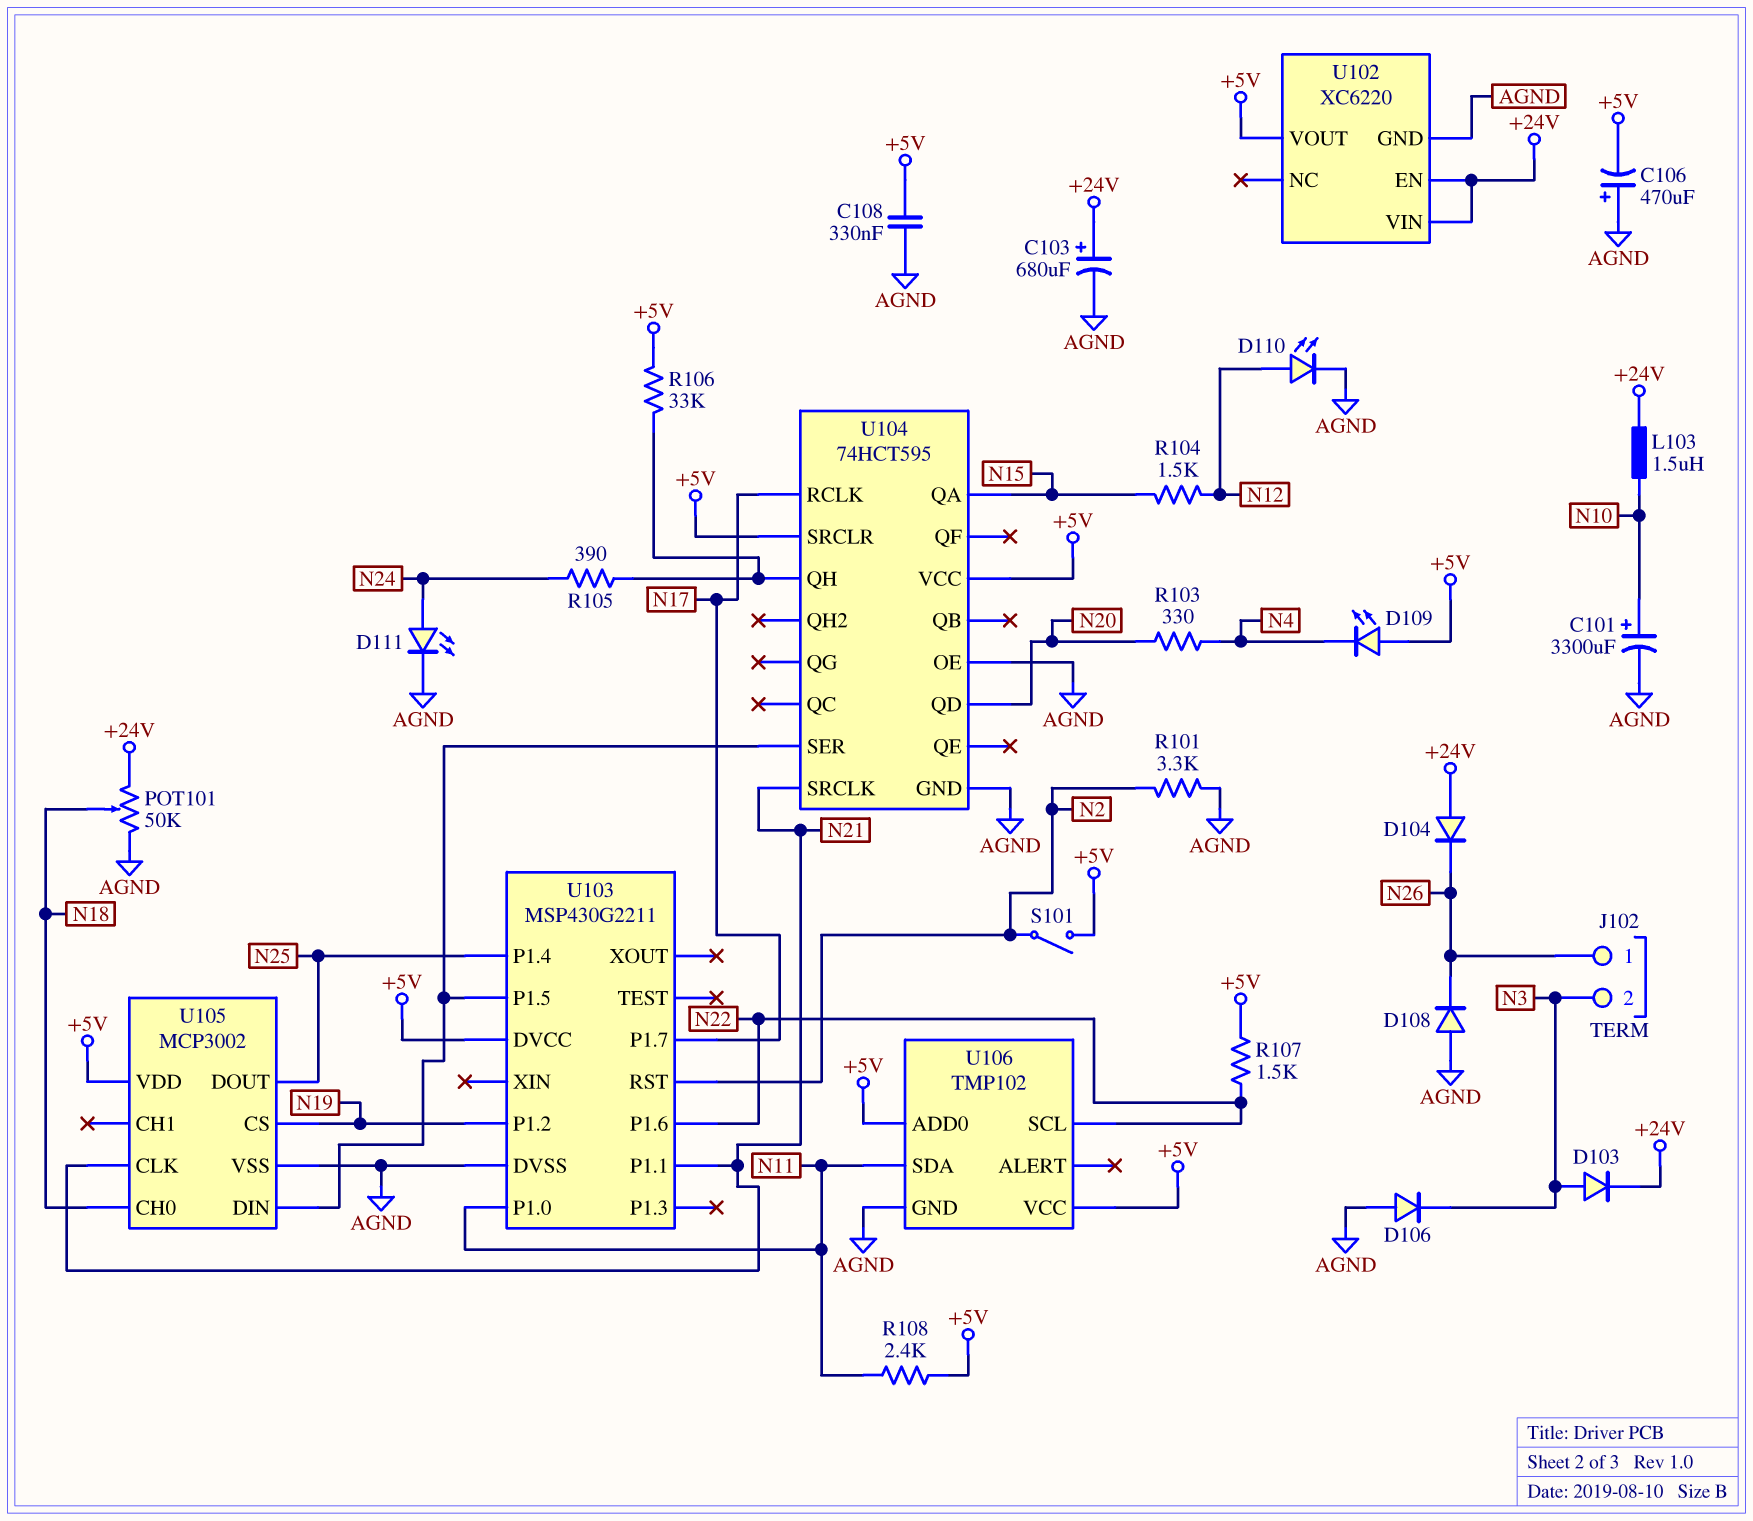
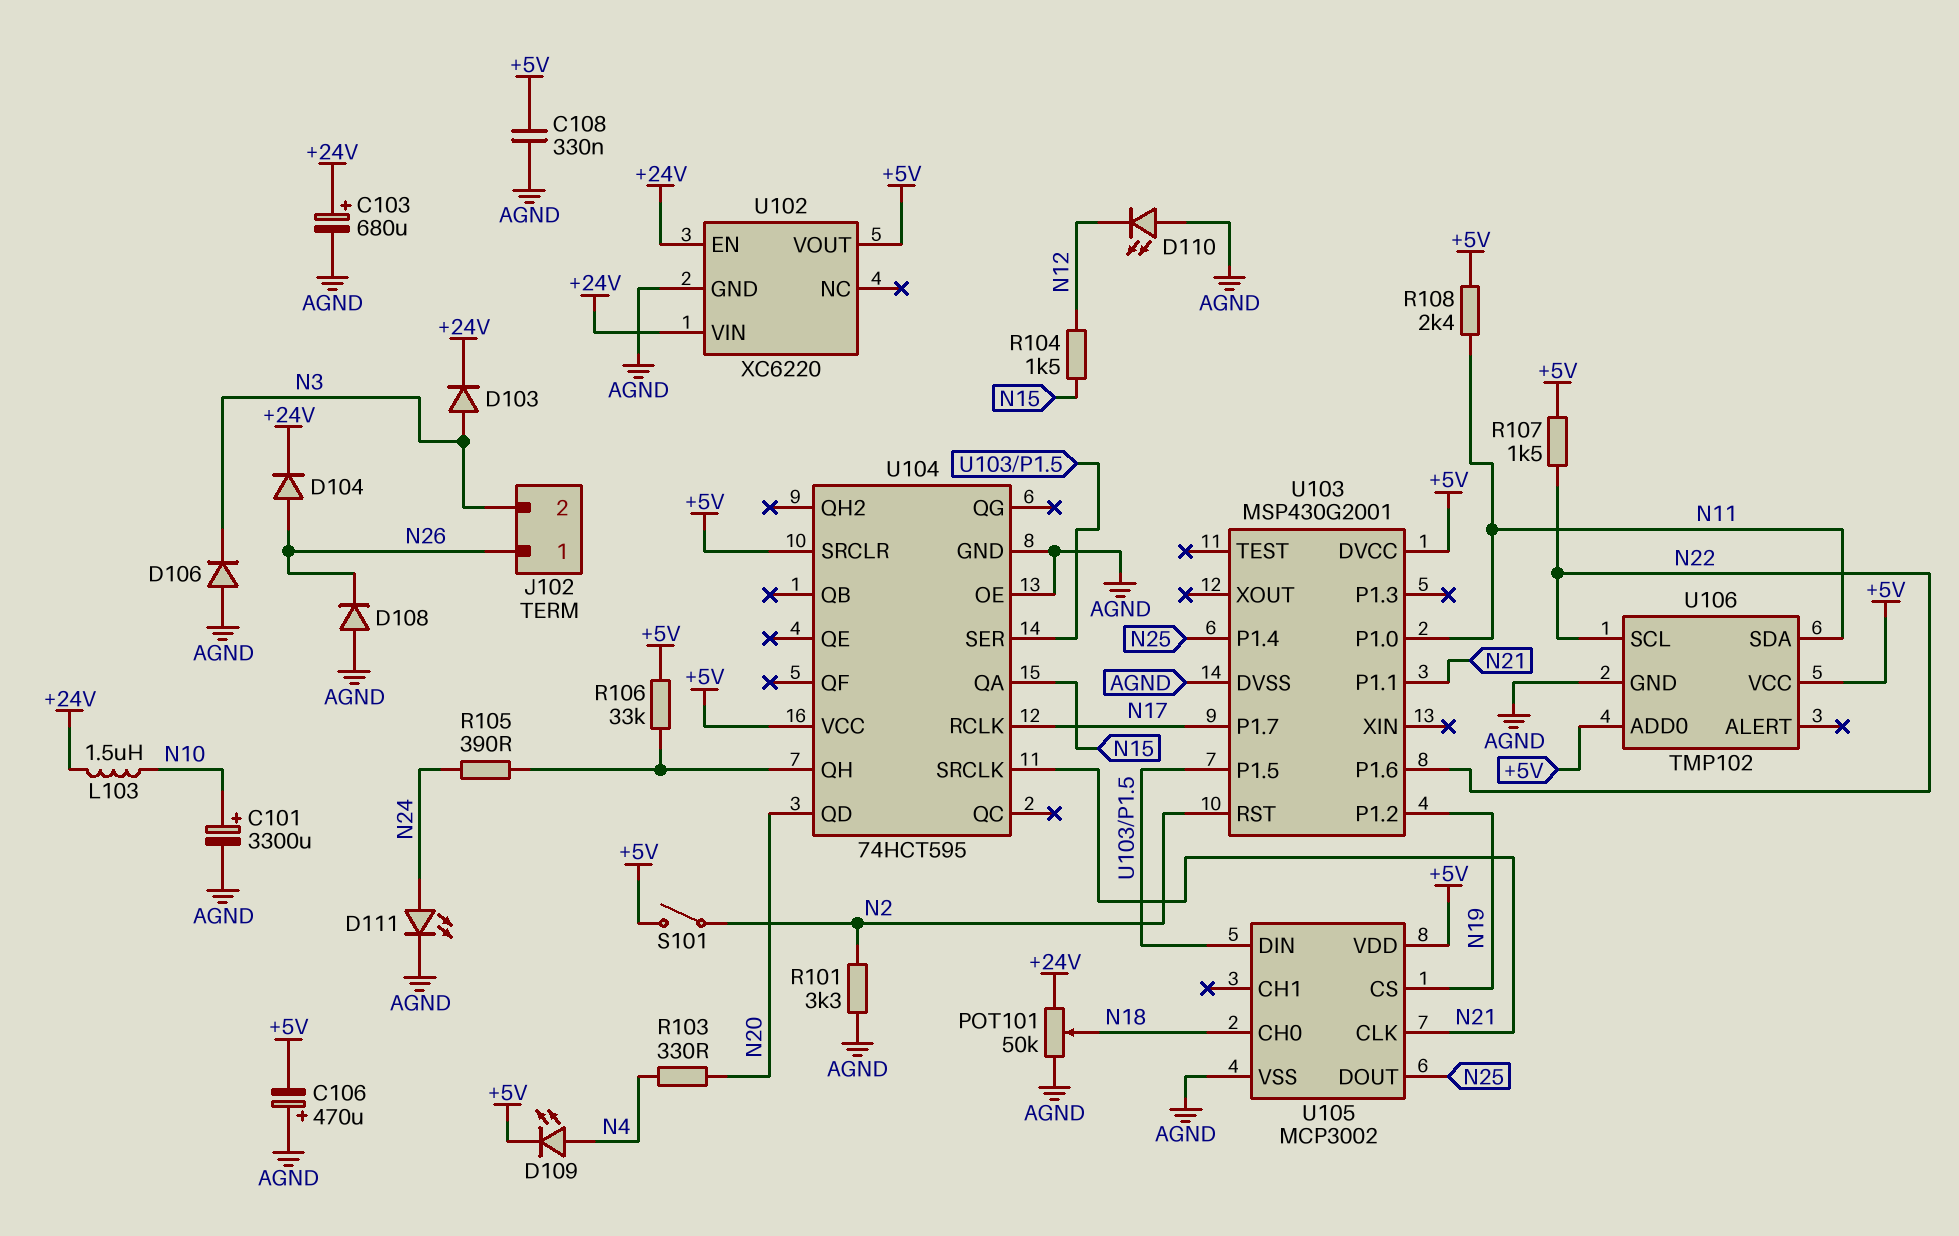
D104: diode (A +24V, K N26) -> diode (A N26, K +24V)
D109: LED (A +5V, K N4) -> LED (A N4, K +5V)
D110: LED (A N12, K AGND) -> LED (A AGND, K N12)
U103: MSP430G2211 -> MSP430G2001

